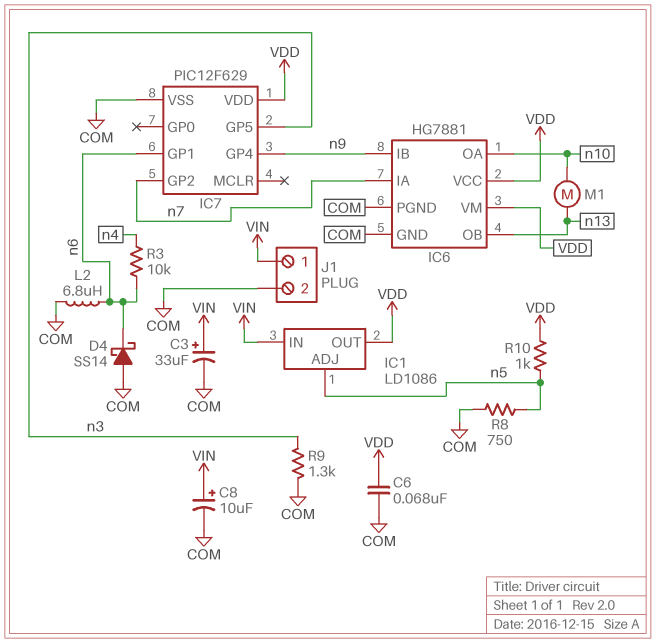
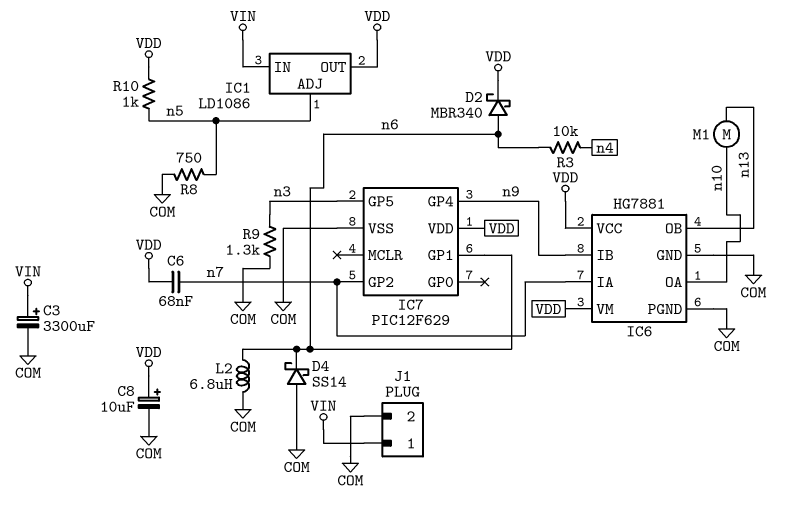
C3: 33uF (plus VIN, minus COM) -> 3300uF (plus VIN, minus COM)
C6: 68nF (COM, VDD) -> 68nF (VDD, n7)
C8: 10uF (plus VIN, minus COM) -> 10uF (plus VDD, minus COM)
D2: none -> schottky MBR340 (A n6, K VDD)

